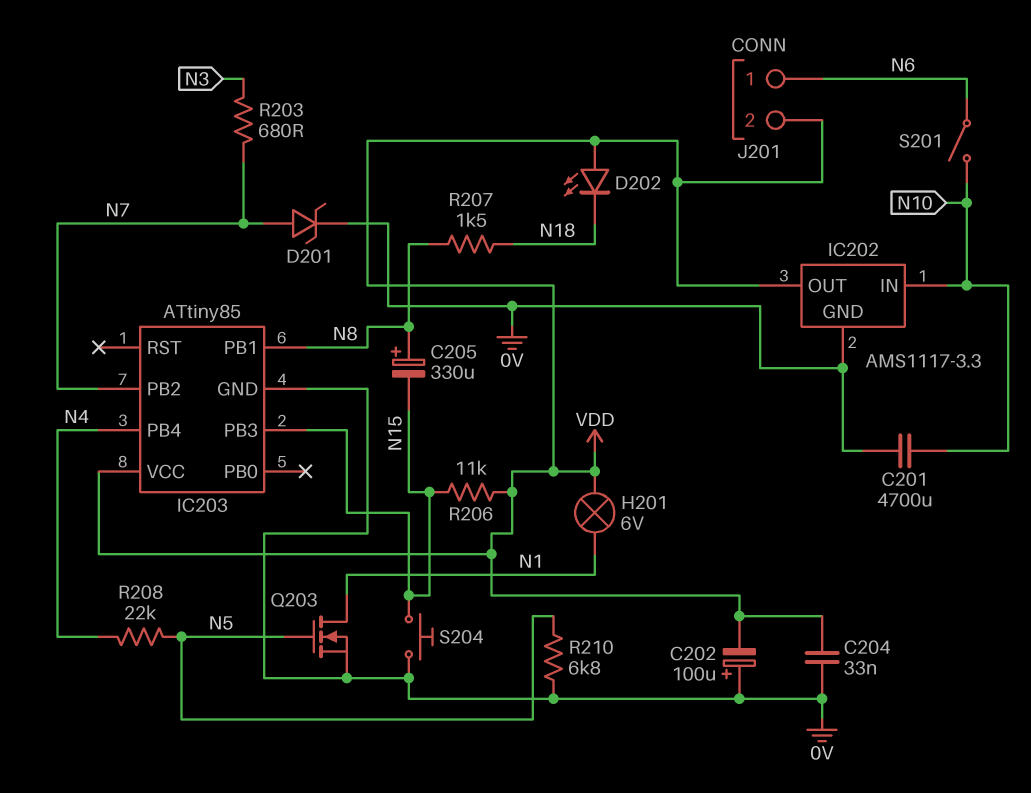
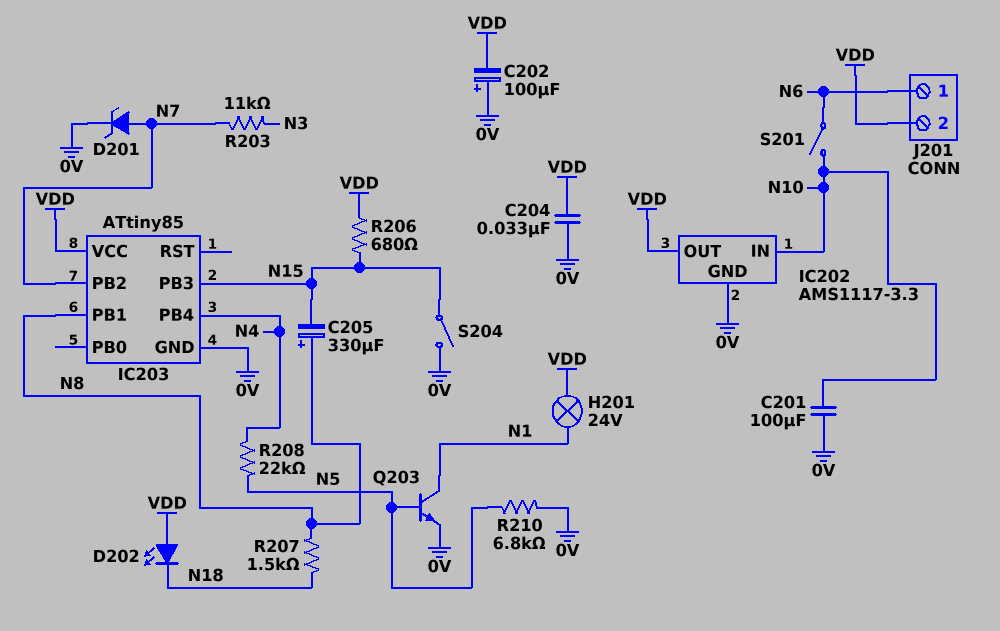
C201: 4700uF (0V, N10) -> 100uF (0V, N10)
H201: lamp 6V (N1, VDD) -> lamp 24V (N1, VDD)
Q203: NMOS (G N5, D N1, S 0V) -> NPN (B N5, C N1, E 0V)
R203: 680 (N3, N7) -> 11k (N3, N7)
R206: 11k (N15, VDD) -> 680 (N15, VDD)
S204: button (0V, N15) -> switch (0V, N15)

